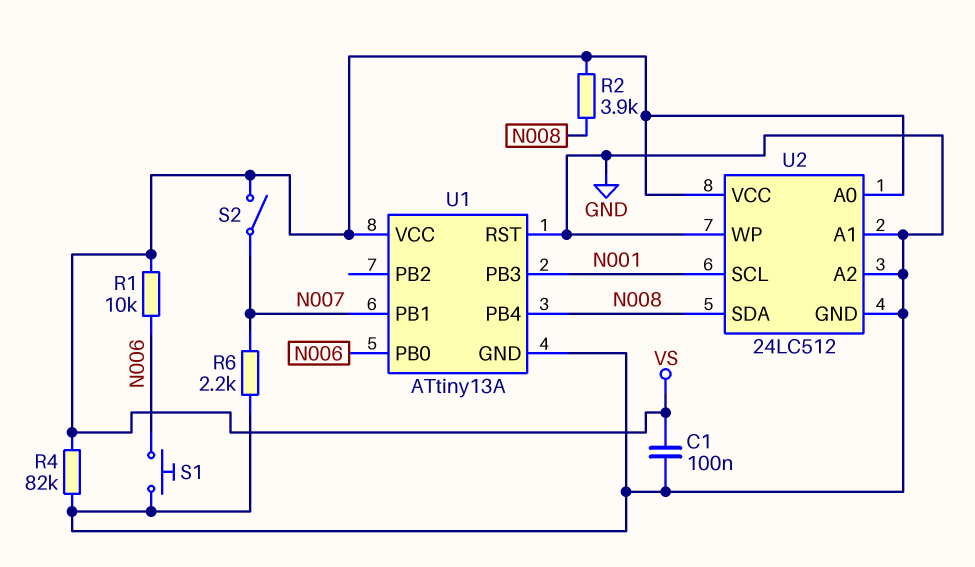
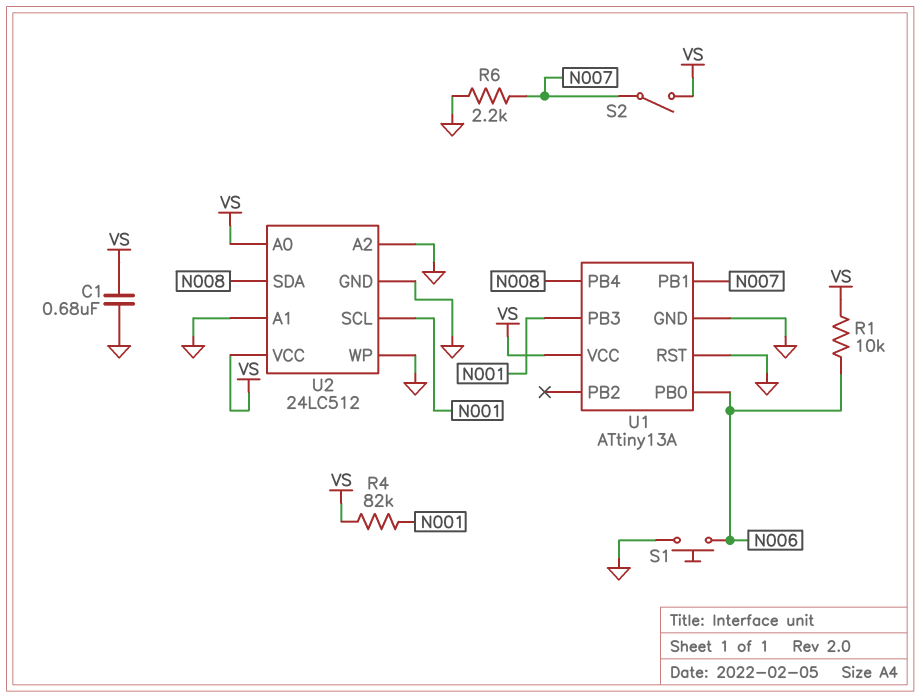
C1: 100nF (GND, VS) -> 680nF (GND, VS)
R2: 3.9k (N008, VS) -> none
R4: 82k (GND, VS) -> 82k (N001, VS)

